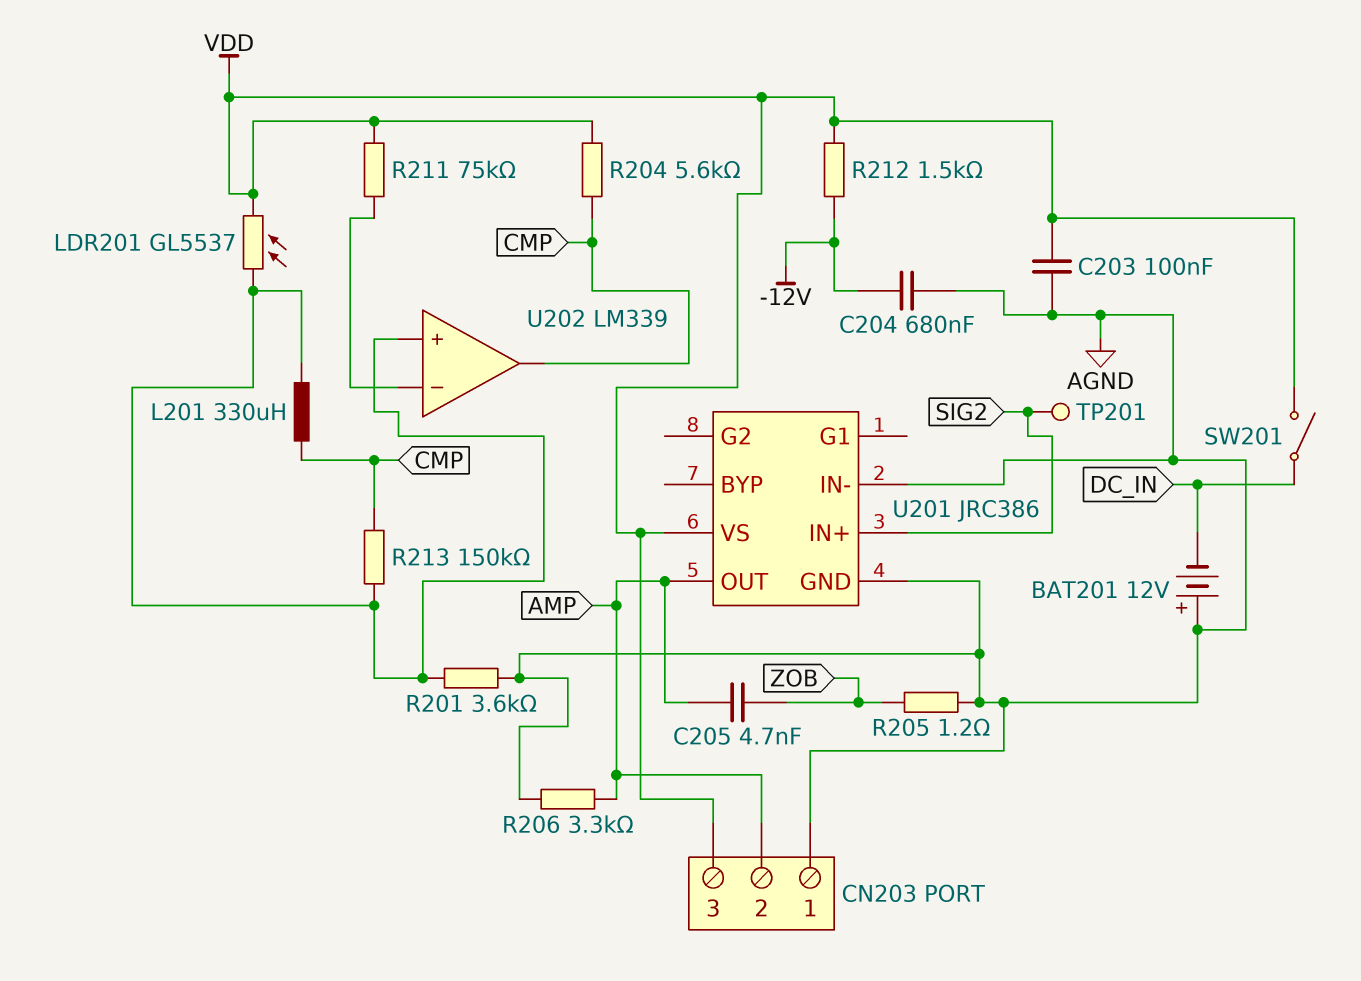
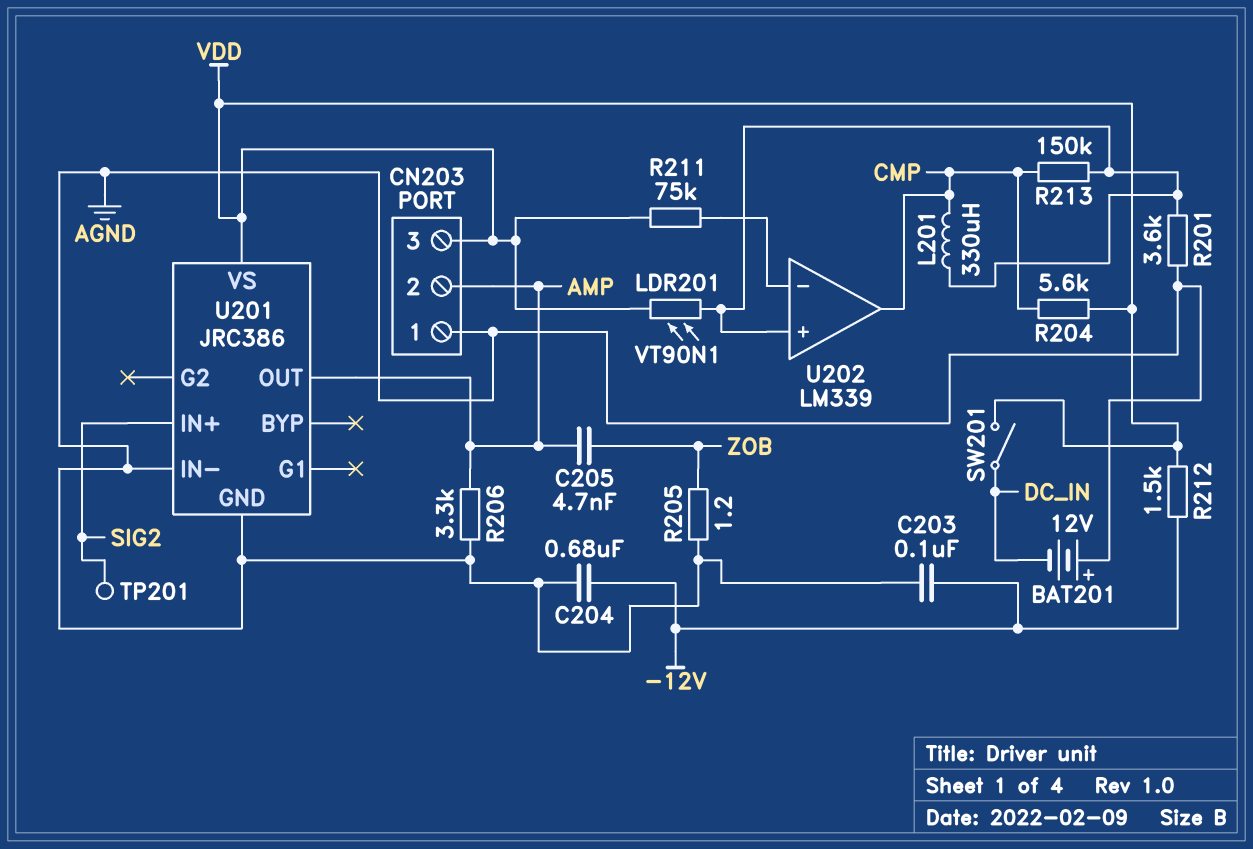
C203: 100nF (AGND, VDD) -> 100nF (-12V, AGND)
LDR201: GL5537 (U202/in+, VDD) -> VT90N1 (U202/in+, VDD)

